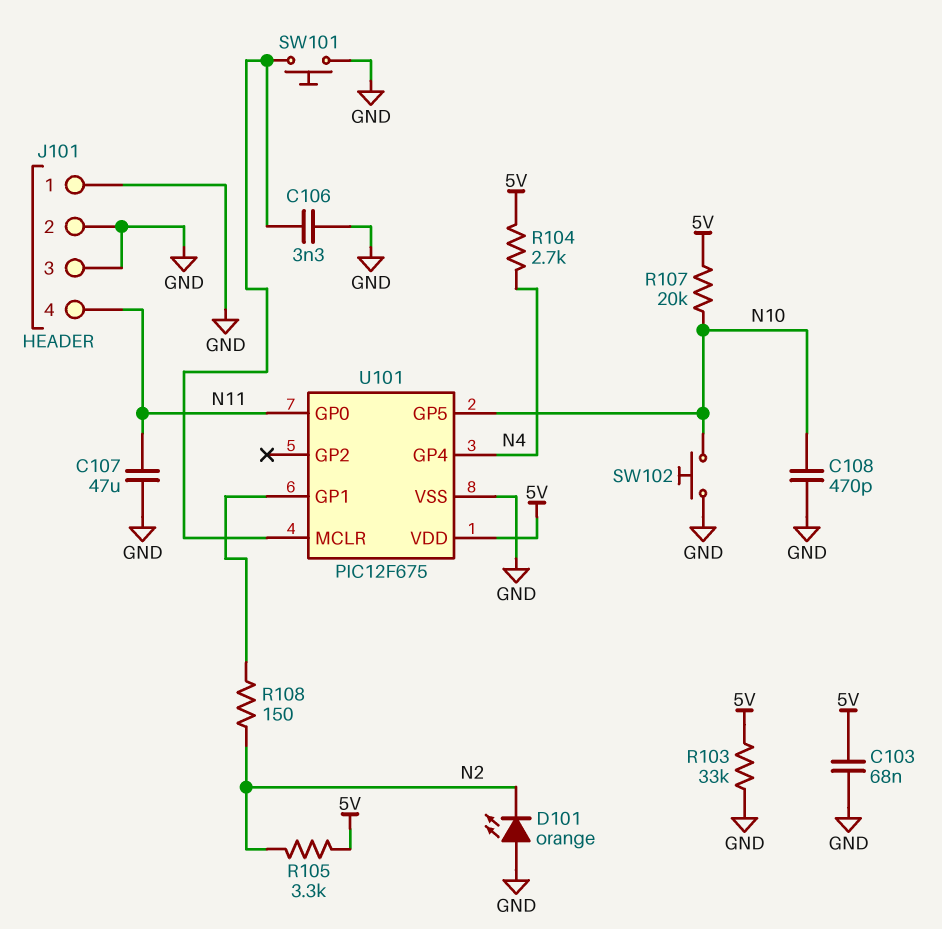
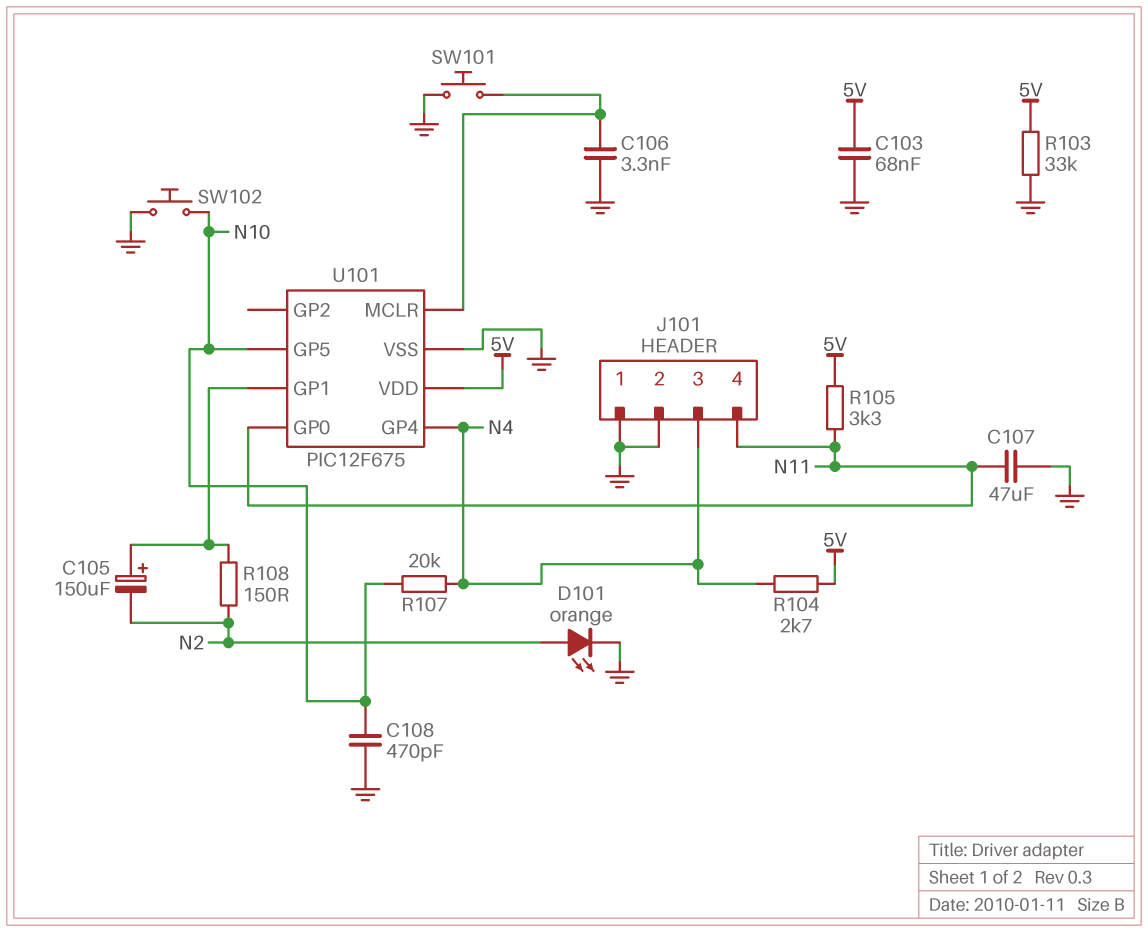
C105: none -> 150uF (plus U101/GP1, minus N2)
D101: LED orange (A GND, K N2) -> LED orange (A N2, K GND)
J101 pin 3: GND -> N4
R105: 3.3k (5V, N2) -> 3.3k (5V, N11)
R107: 20k (5V, N10) -> 20k (N4, N10)

